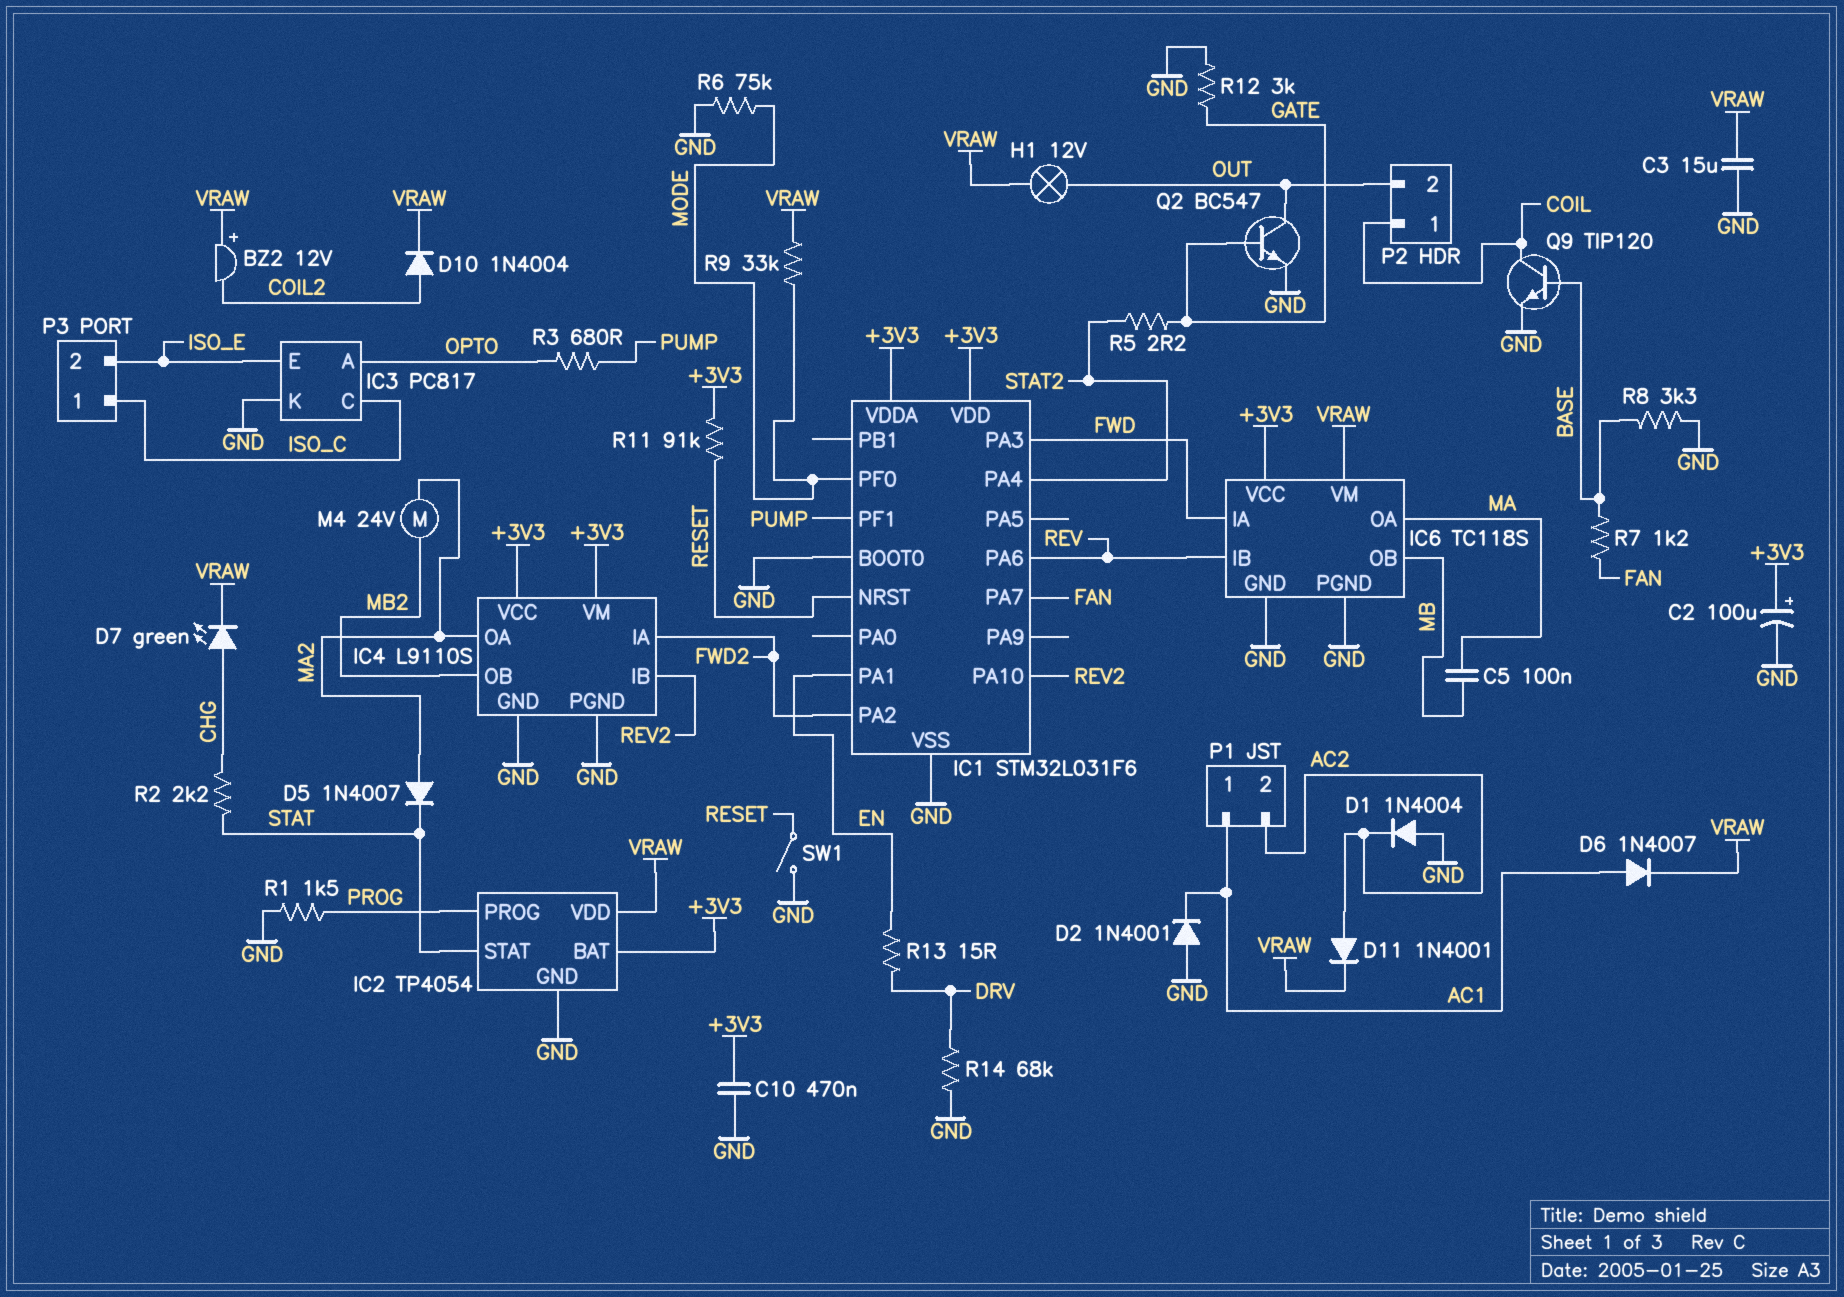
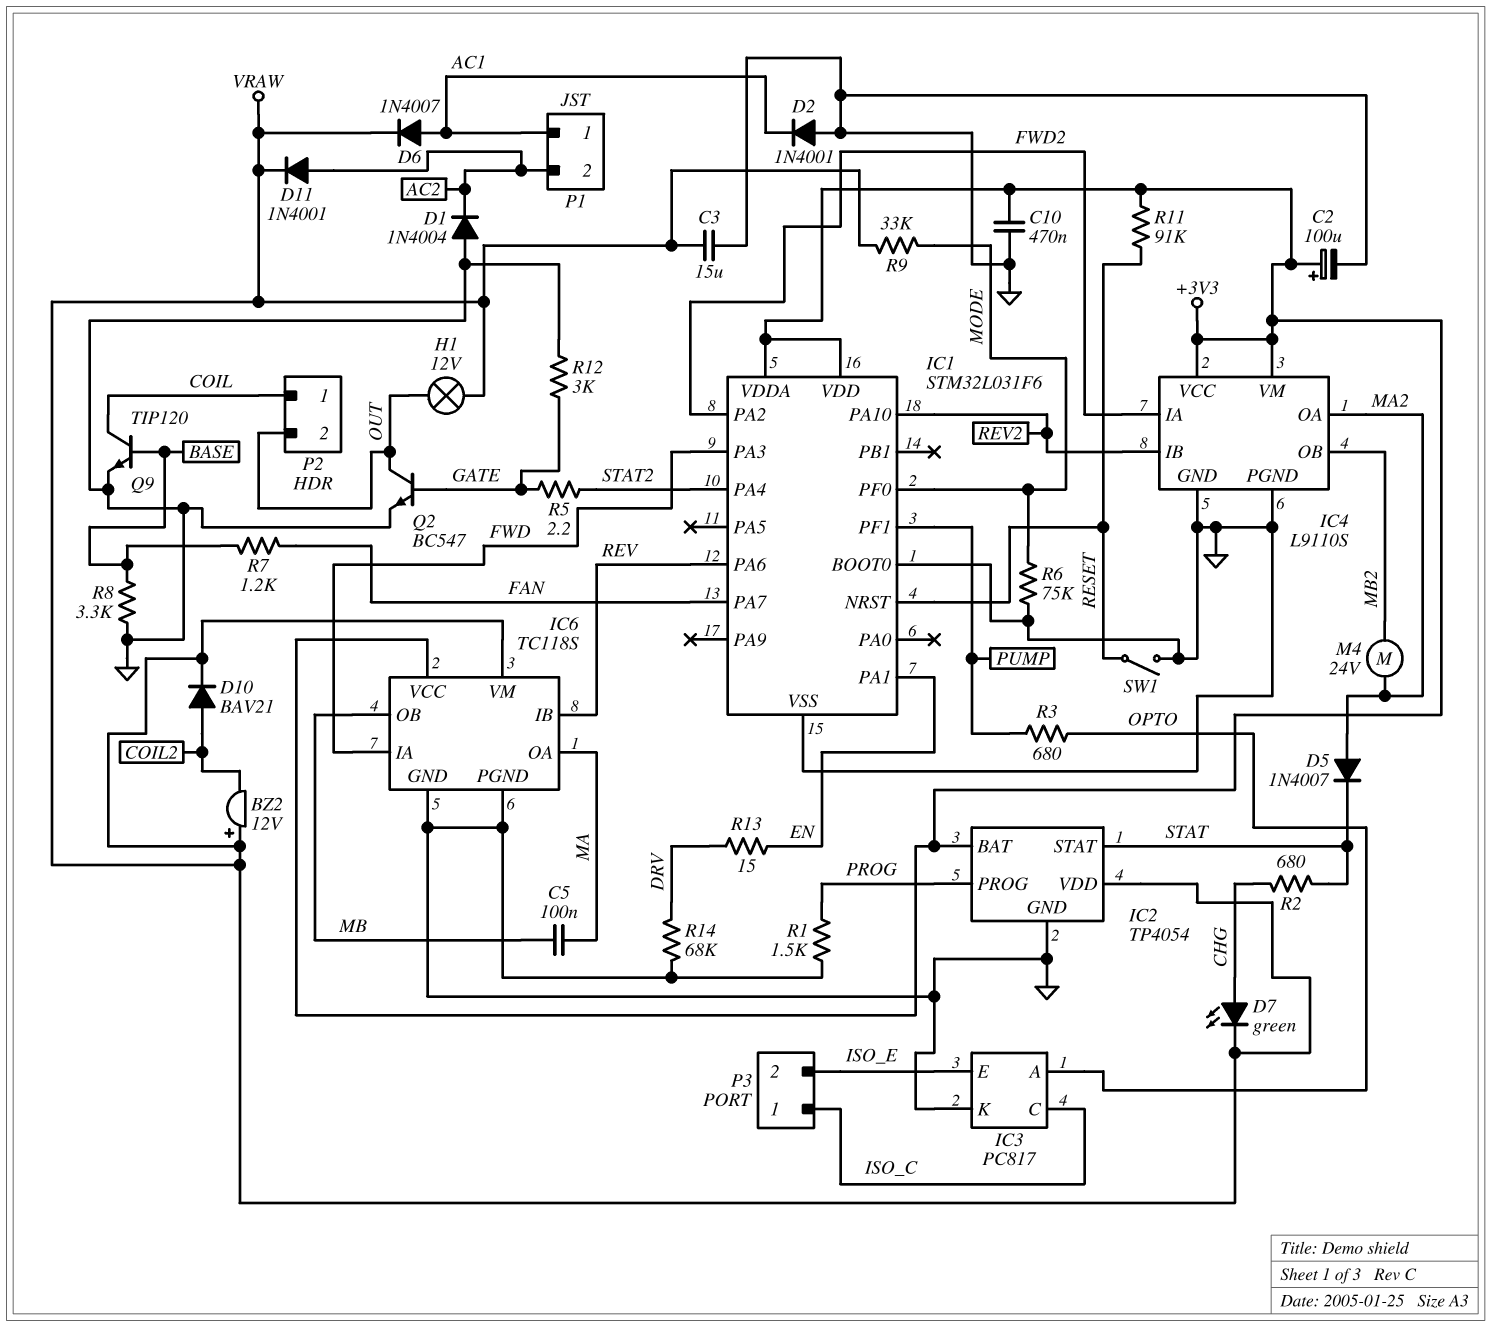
D10: diode 1N4004 (A COIL2, K VRAW) -> diode BAV21 (A COIL2, K VRAW)
R2: 2.2k (CHG, STAT) -> 680 (CHG, STAT)

